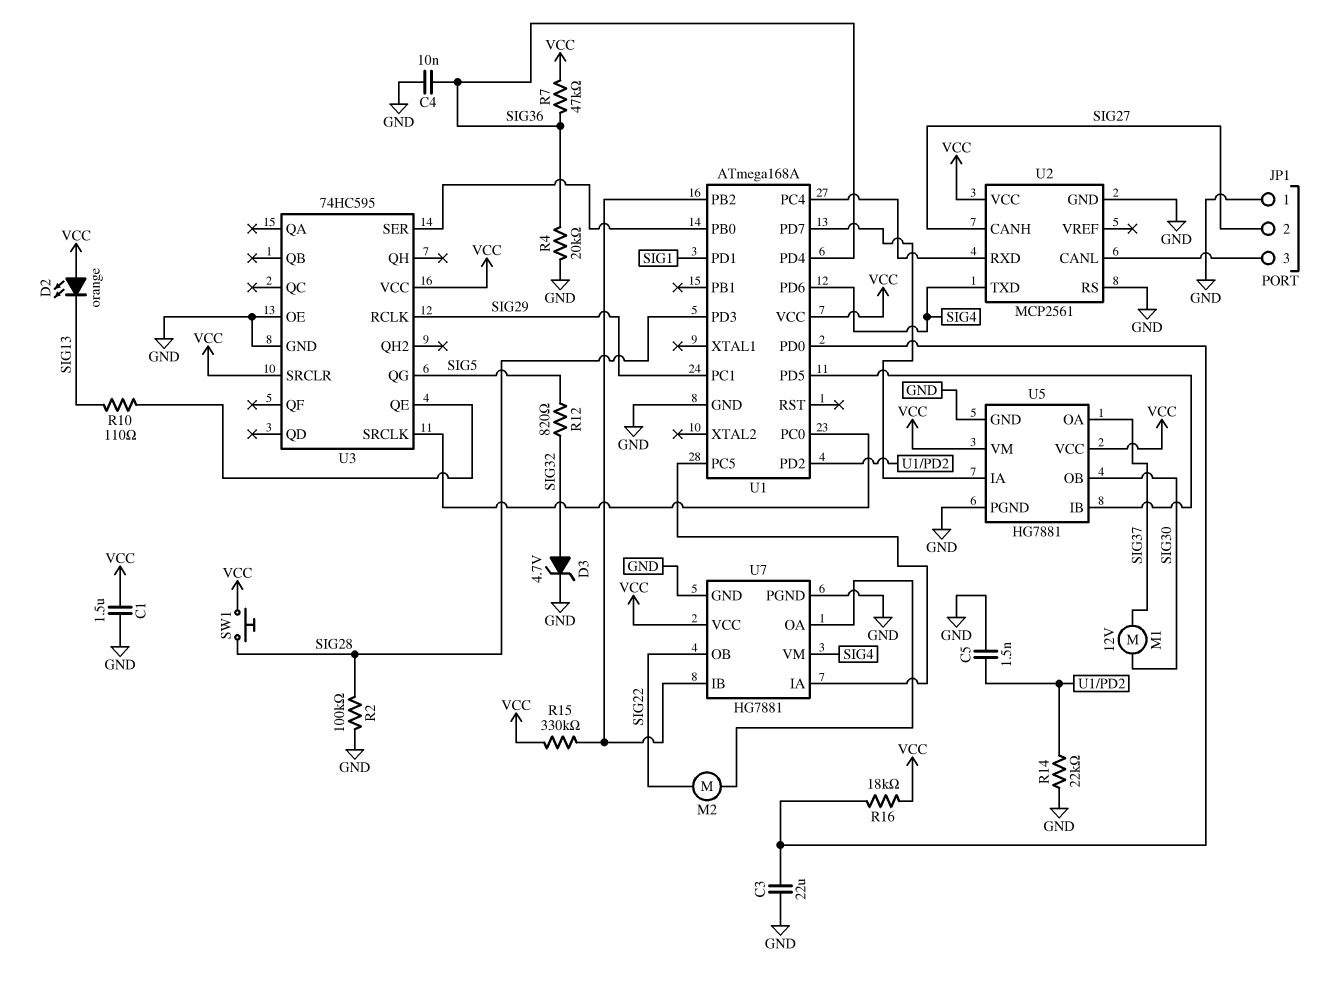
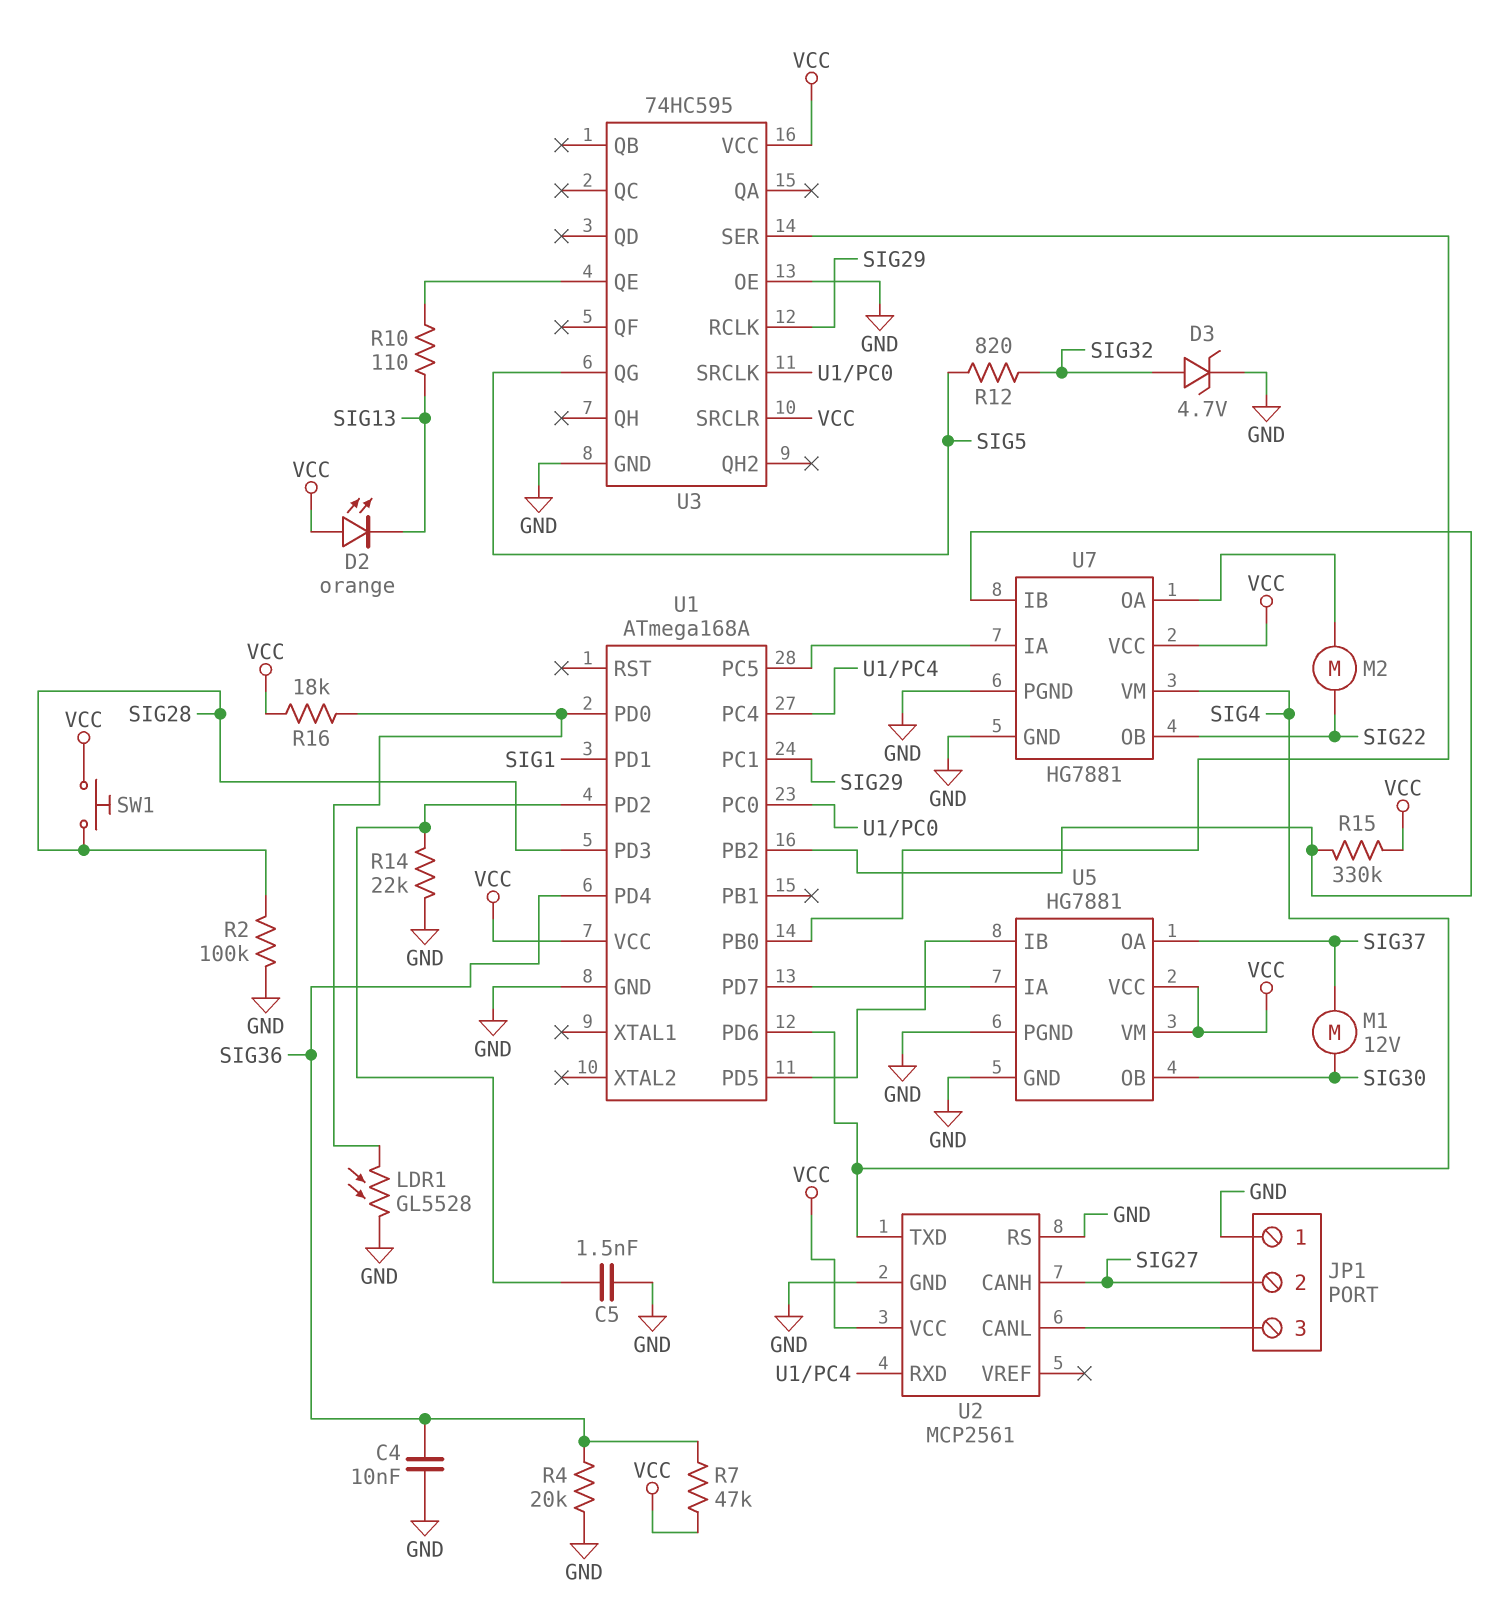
C1: 1.5uF (GND, VCC) -> none
C3: 22uF (GND, U1/PD0) -> none
LDR1: none -> GL5528 (GND, U1/PD0)

